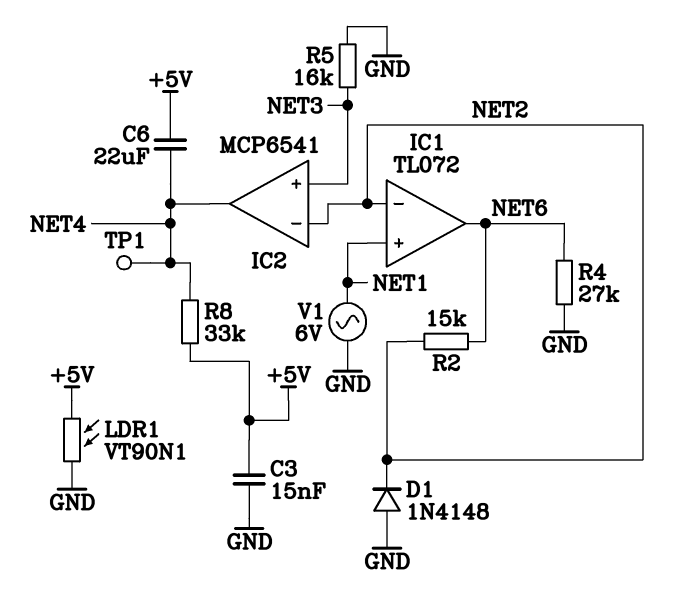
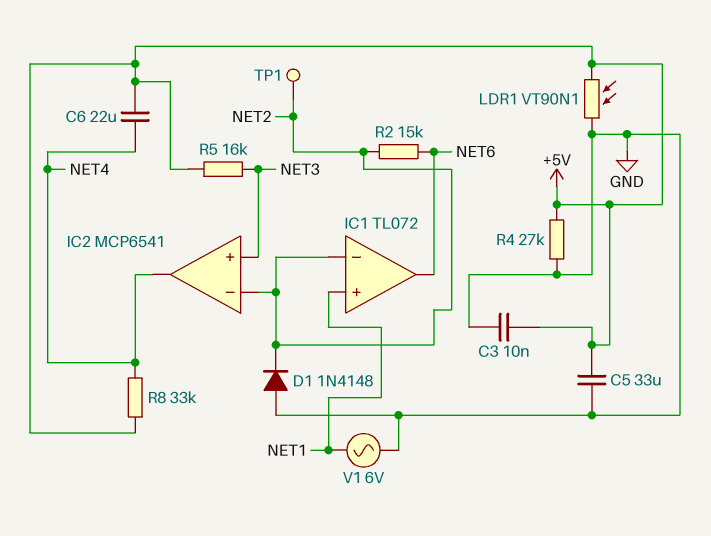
C3: 15nF (+5V, GND) -> 10nF (+5V, GND)
C5: none -> 33uF (+5V, GND)
R4: 27k (GND, NET6) -> 27k (+5V, GND)
R5: 16k (GND, NET3) -> 16k (+5V, NET3)
TP1: test point (NET4) -> test point (NET2)

